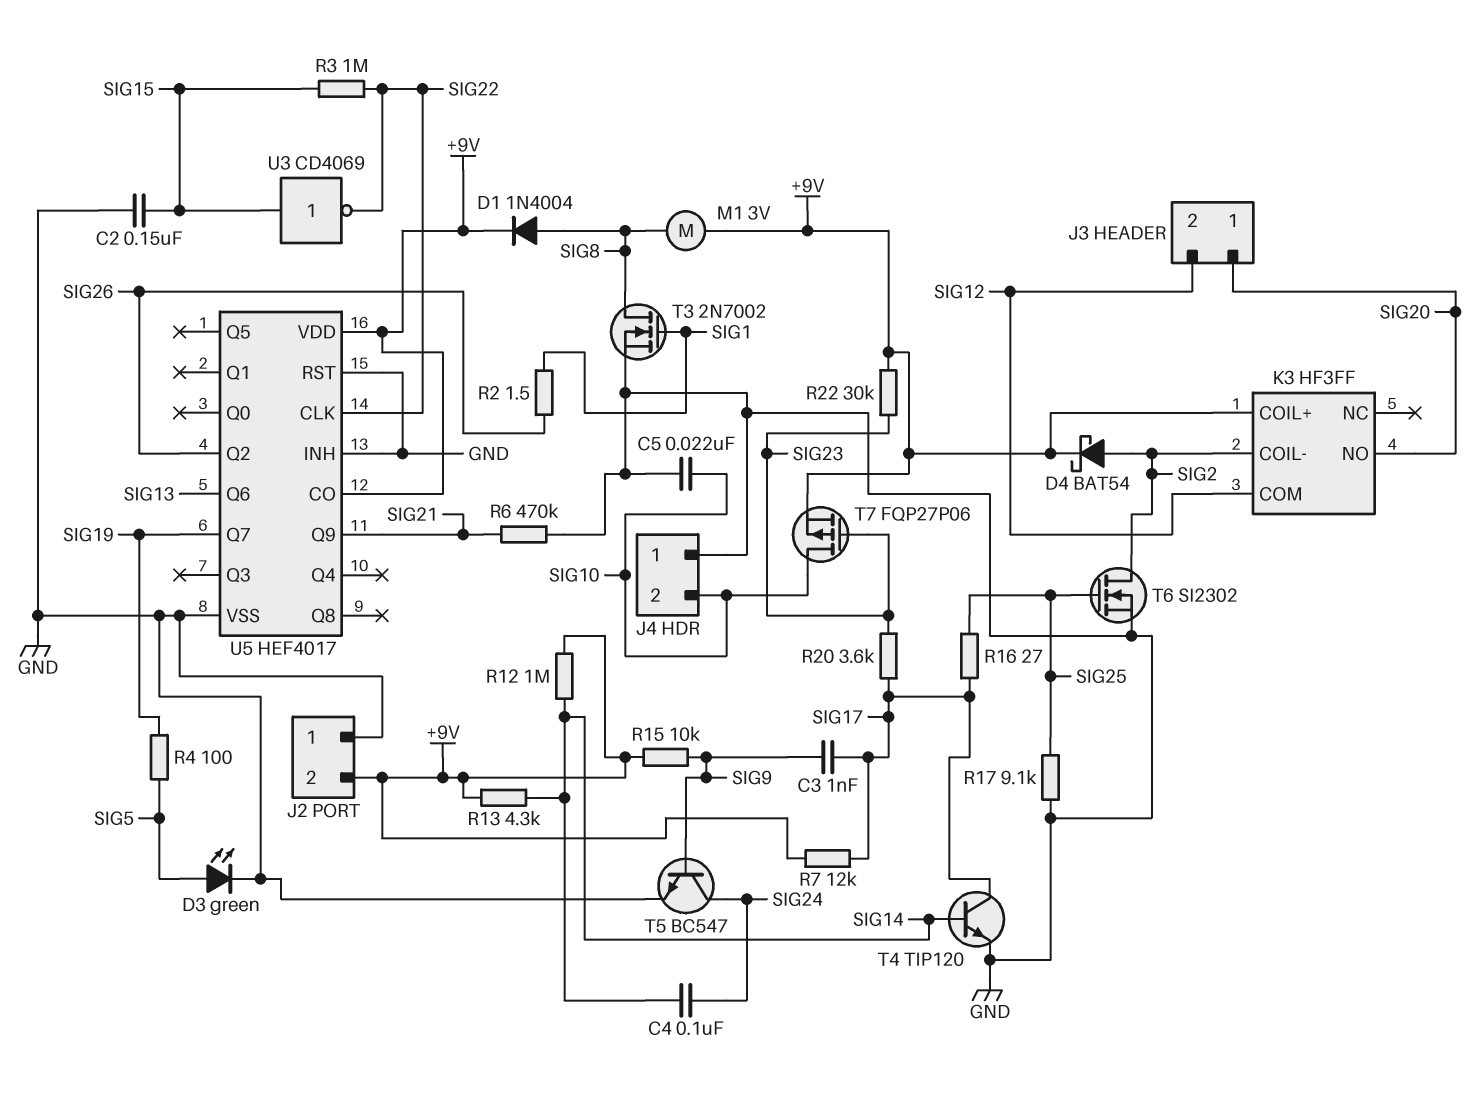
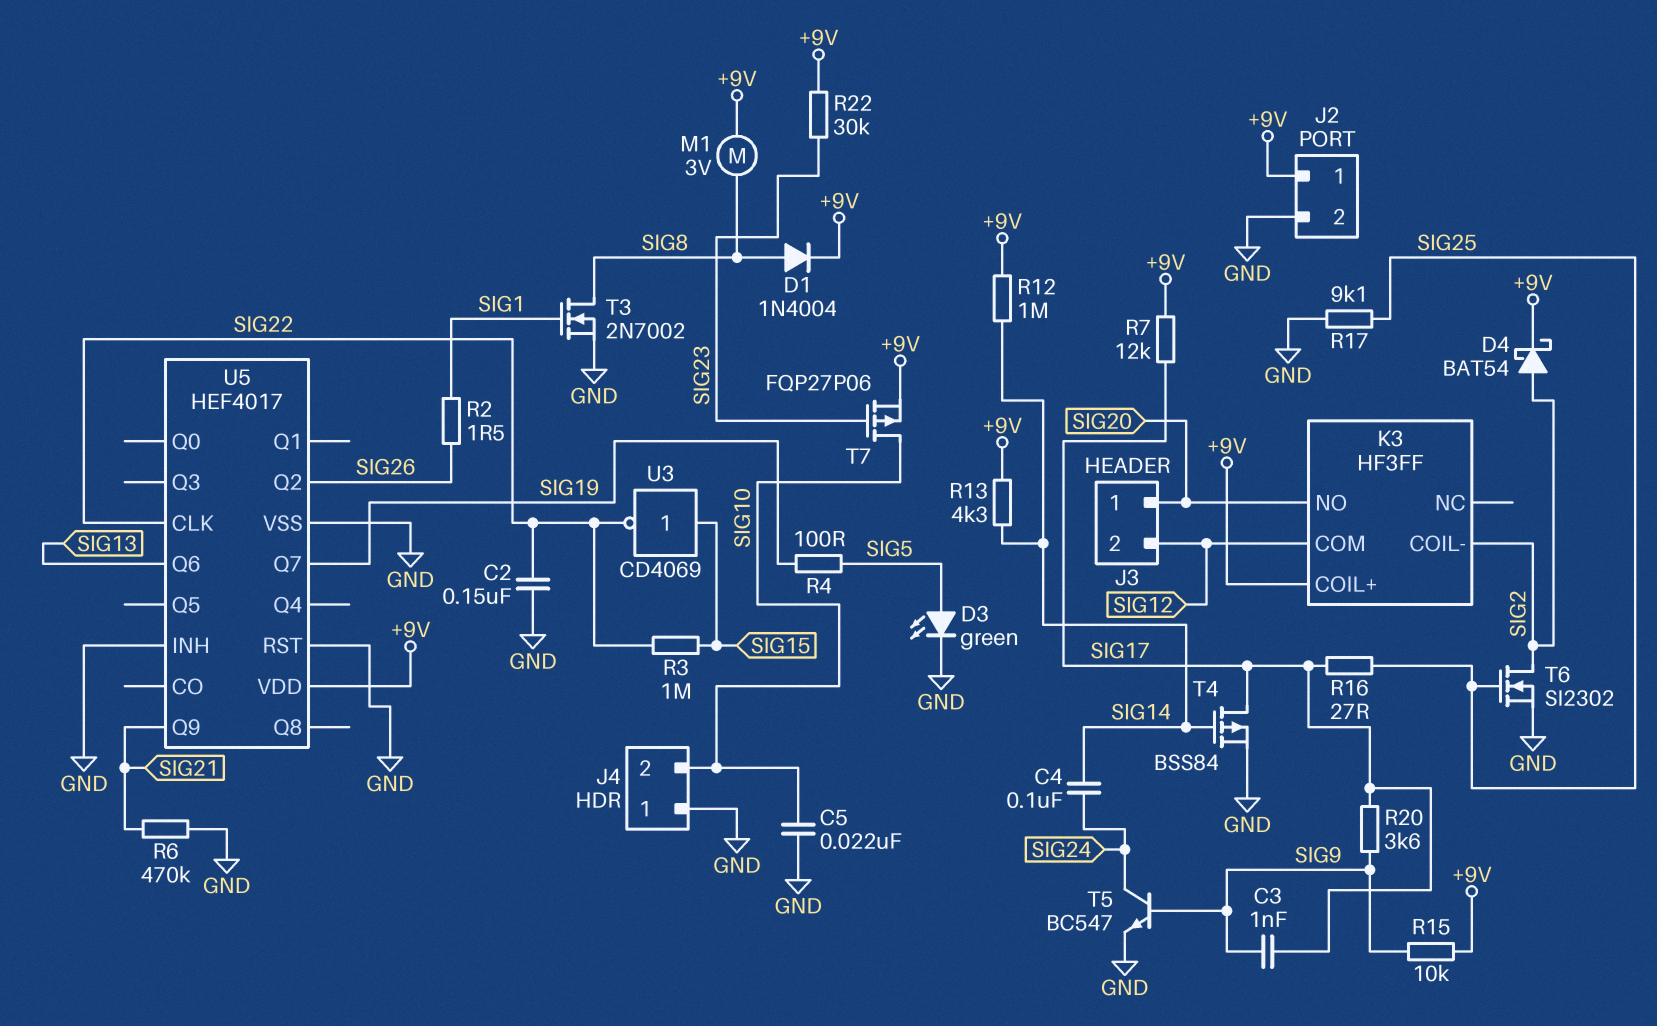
C2: 150nF (GND, SIG15) -> 150nF (GND, SIG22)
J2 pin 1: GND -> +9V
J2 pin 2: +9V -> GND
R20: 3.6k (SIG17, SIG23) -> 3.6k (SIG9, SIG17)
T4: NPN TIP120 (B SIG14, C SIG17, E GND) -> PMOS BSS84 (G SIG14, D SIG17, S GND)
U5 pin CO: +9V -> none

